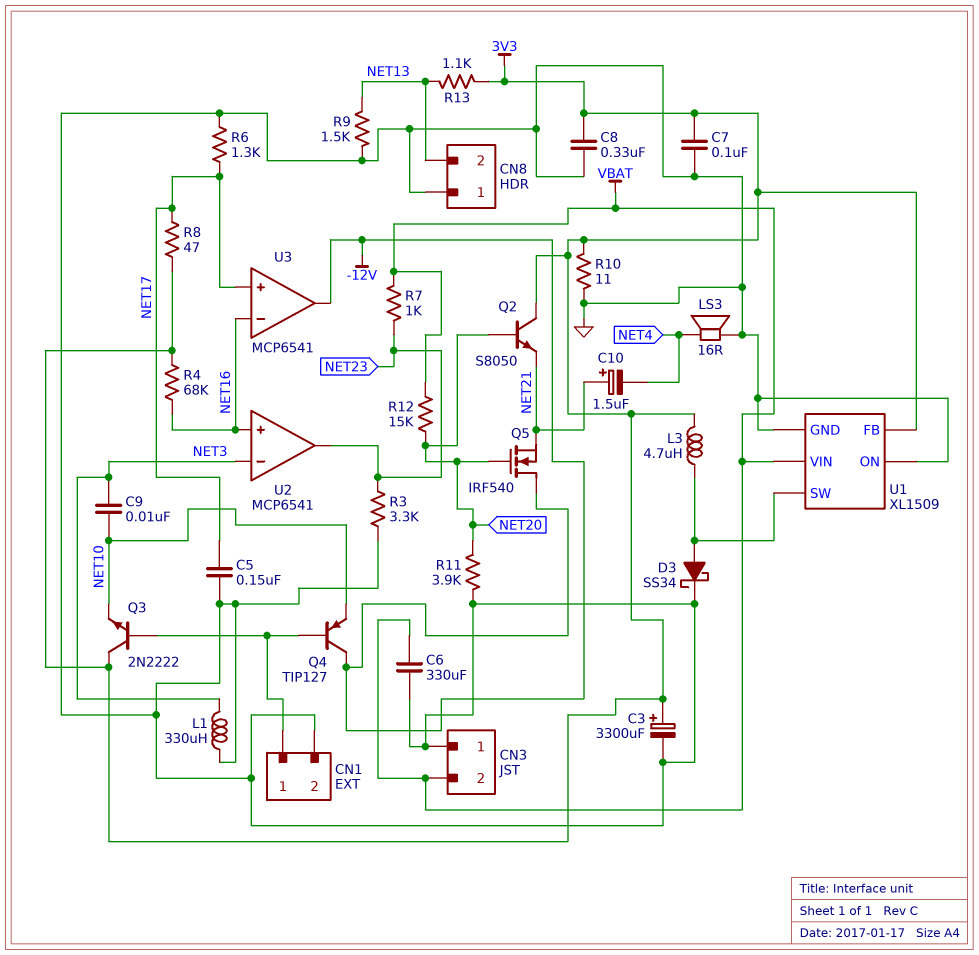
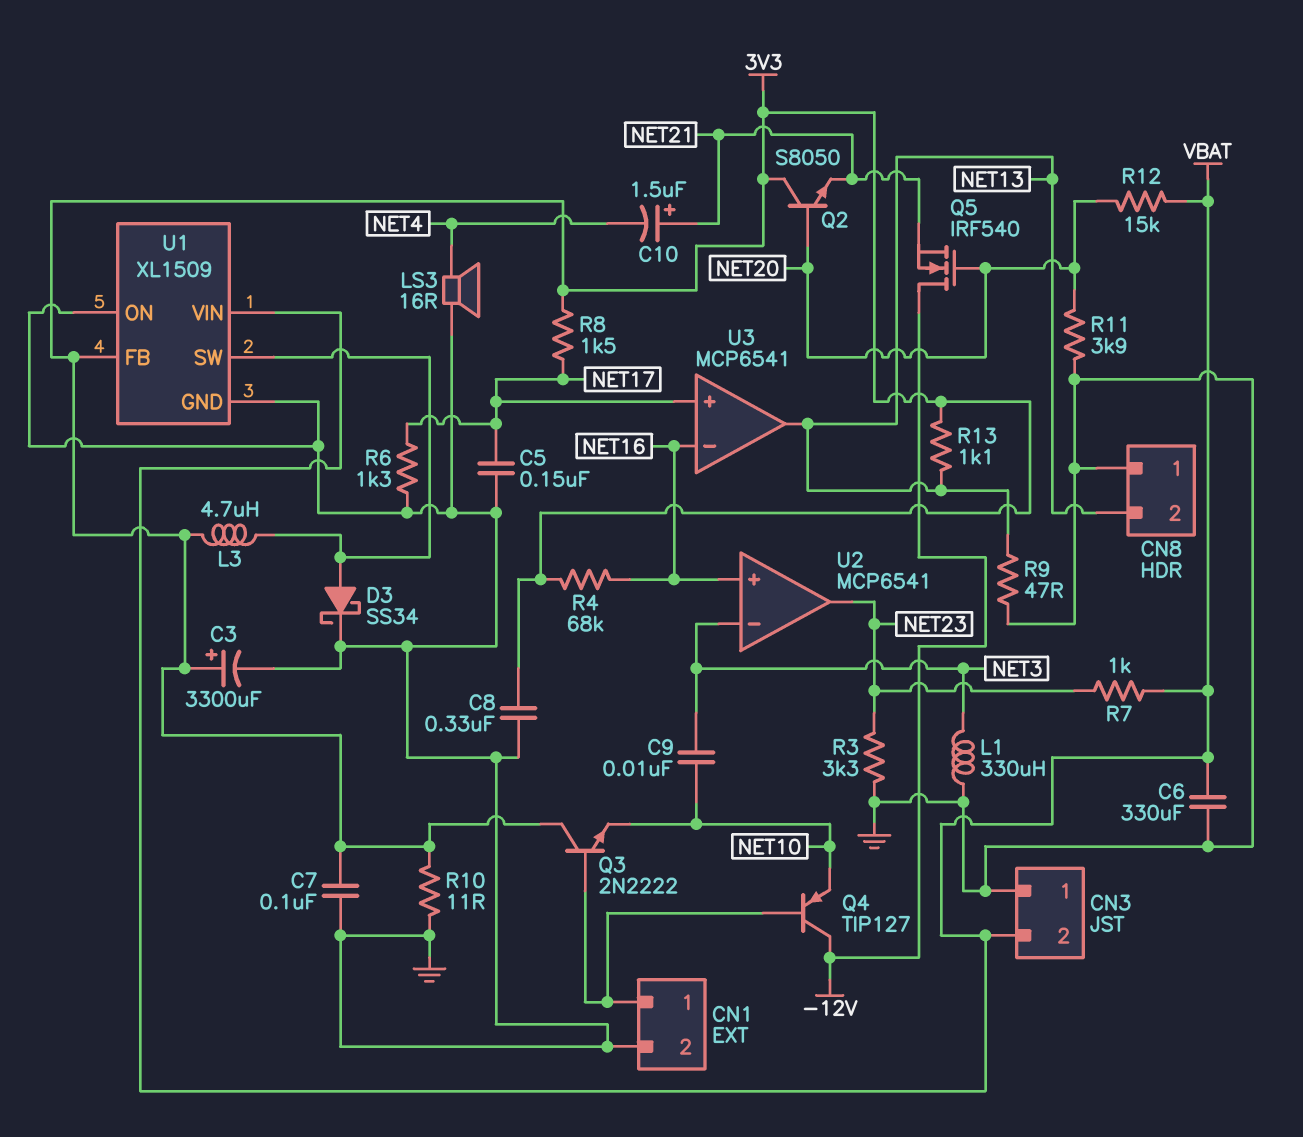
R8: 47 (3V3, NET17) -> 1.5k (3V3, NET17)
R9: 1.5k (GND, NET13) -> 47 (GND, NET13)
U3 pin out: -12V -> NET13

